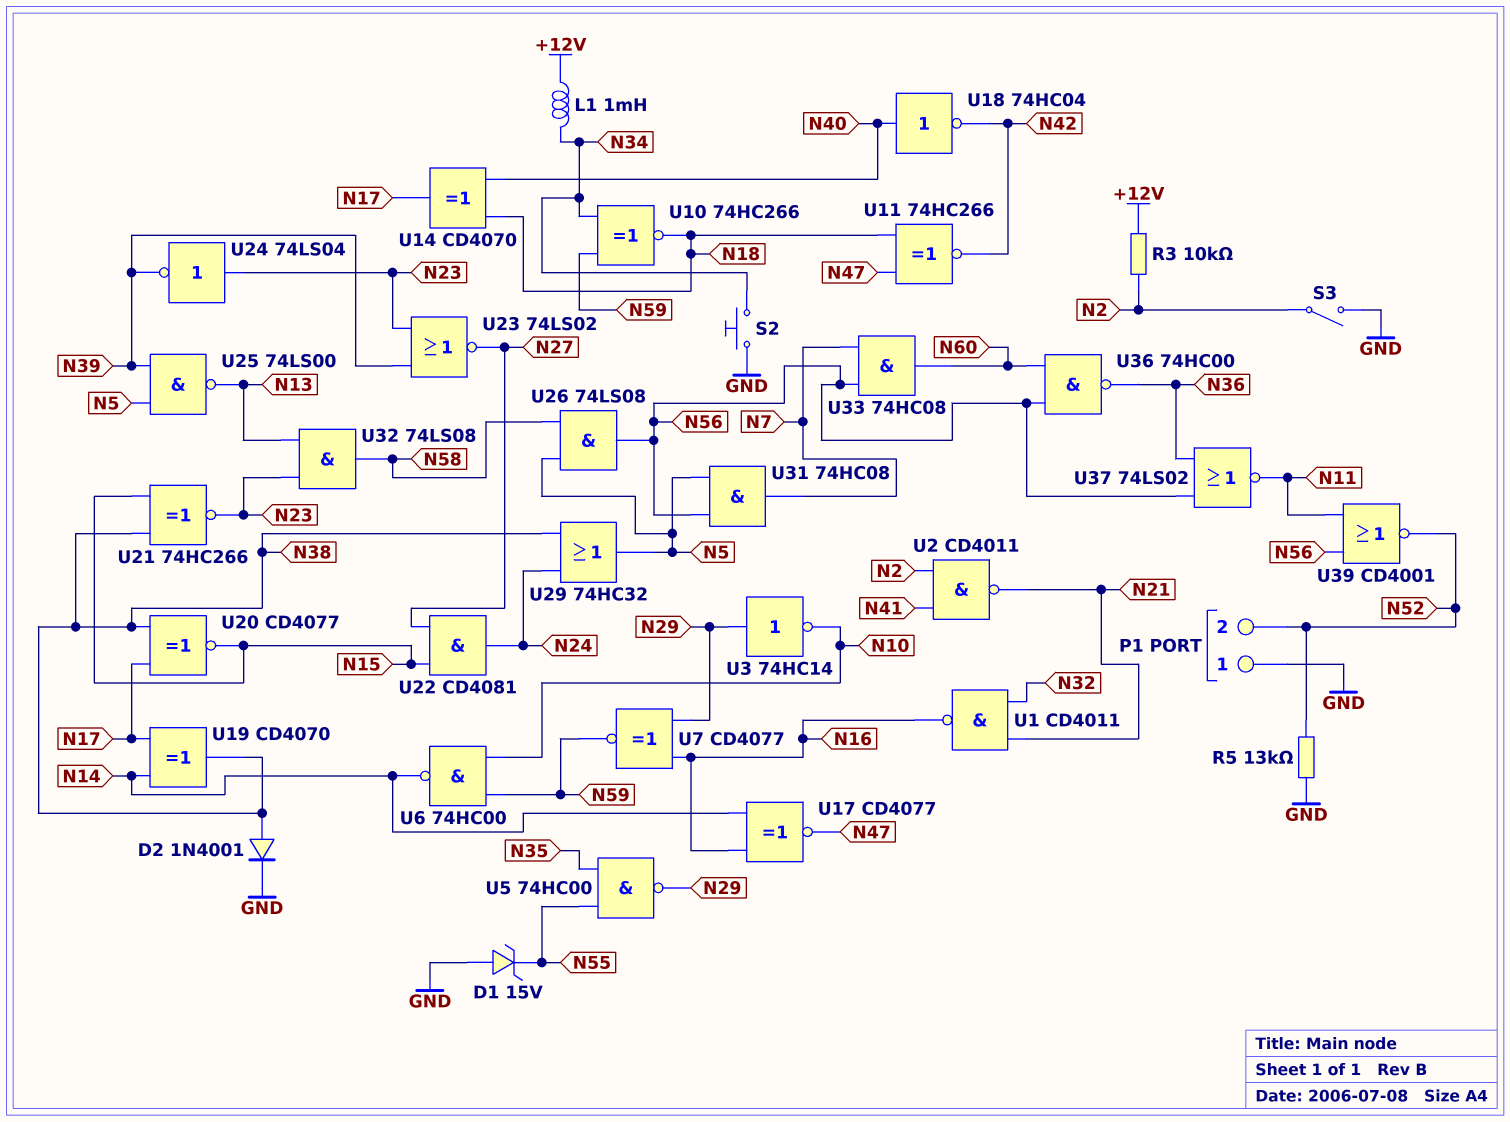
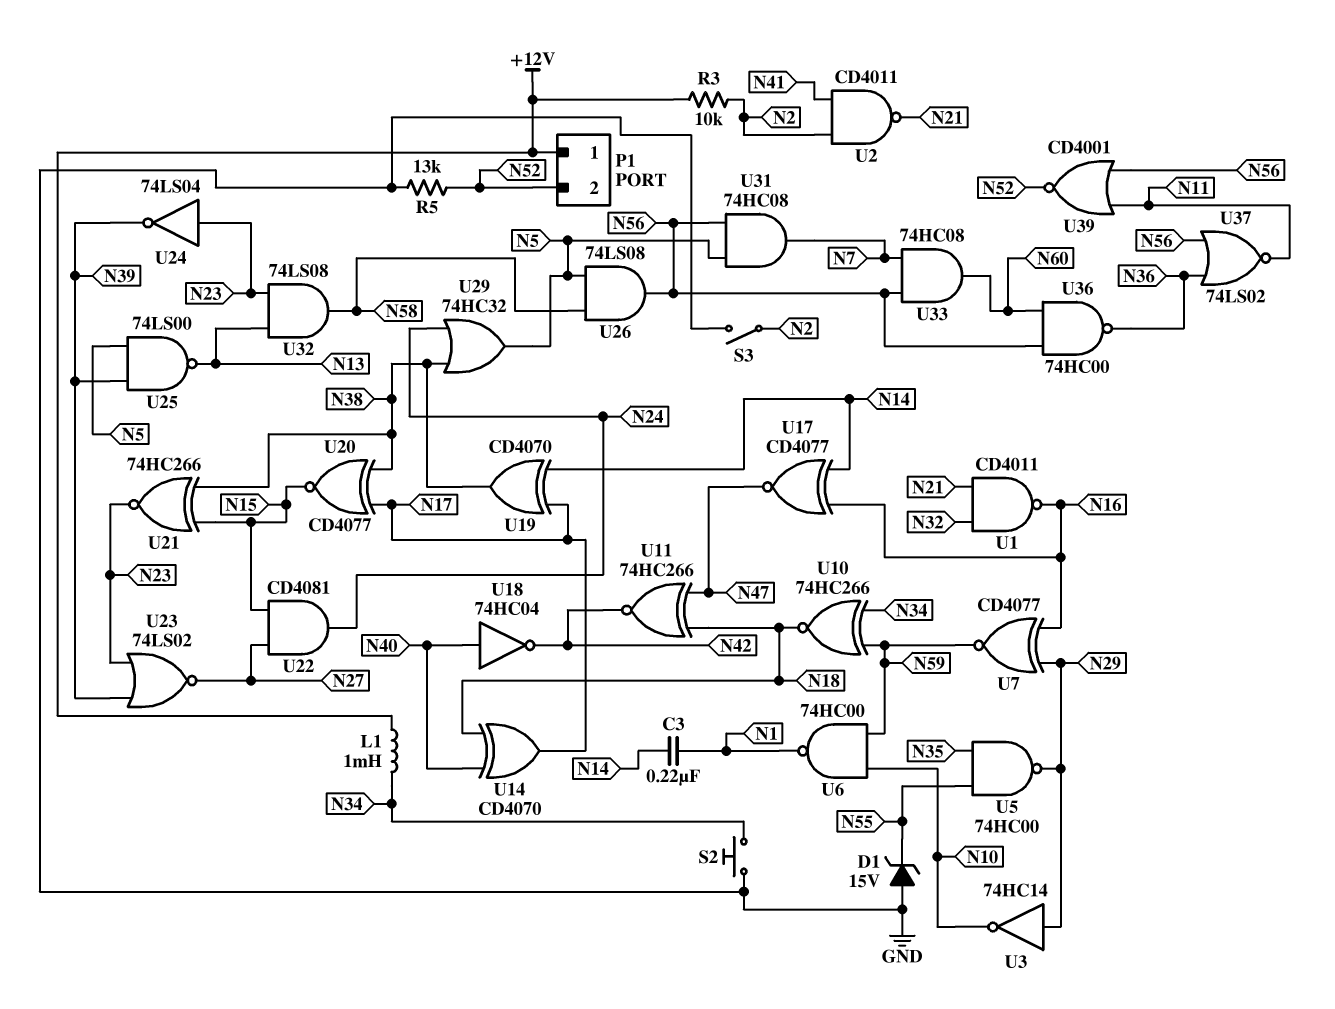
C3: none -> 220nF (N1, N14)
D2: diode 1N4001 (A N38, K GND) -> none
P1 pin 1: GND -> +12V
U6: NAND 74HC00 (in N10, in N59, out N14) -> NAND 74HC00 (in N10, in N59, out N1)

